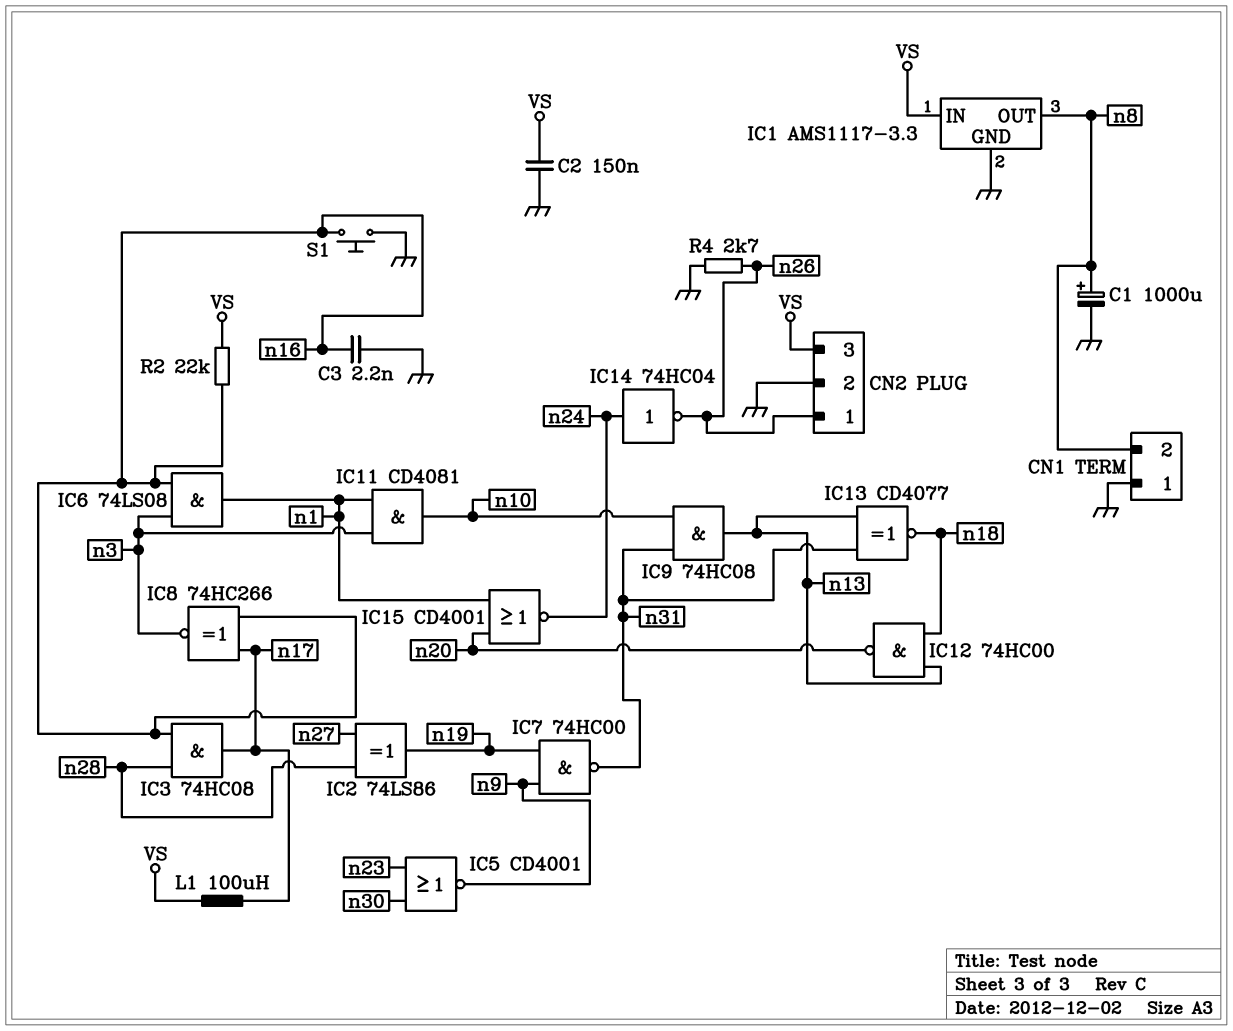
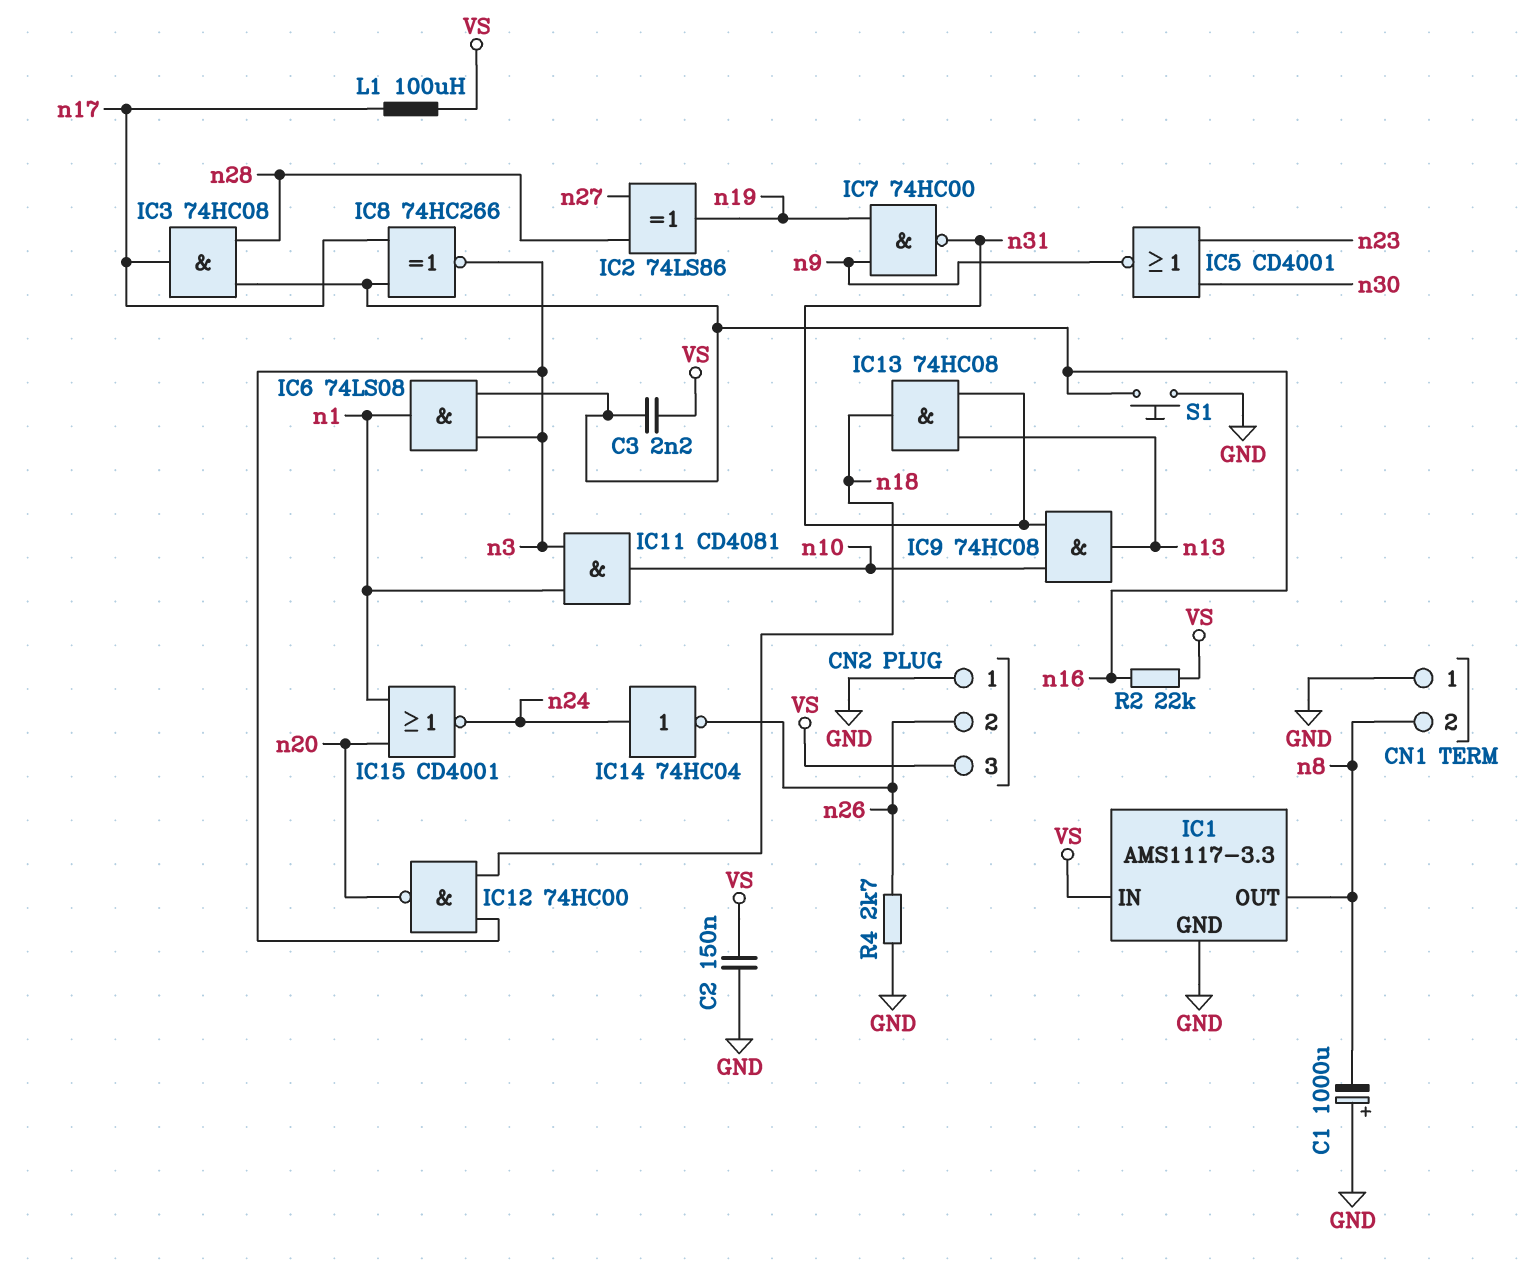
C1: 1000uF (plus n8, minus GND) -> 1000uF (plus GND, minus n8)
C3: 2.2nF (GND, n16) -> 2.2nF (VS, n16)
CN2 pin 1: n26 -> GND
CN2 pin 2: GND -> n26
IC12: NAND 74HC00 (in n13, in n18, out n20) -> NAND 74HC00 (in n3, in n18, out n20)
IC13: XNOR CD4077 (in n13, in n31, out n18) -> AND 74HC08 (in n13, in n31, out n18)

